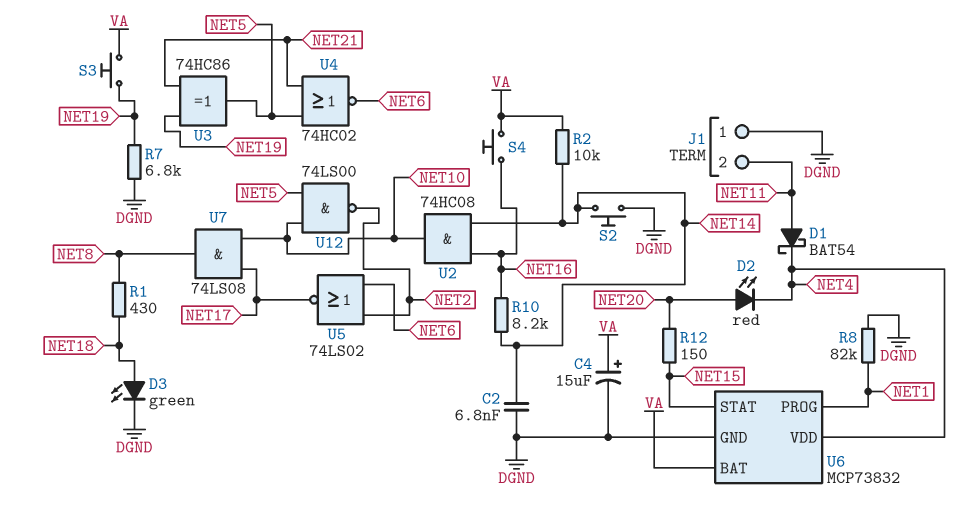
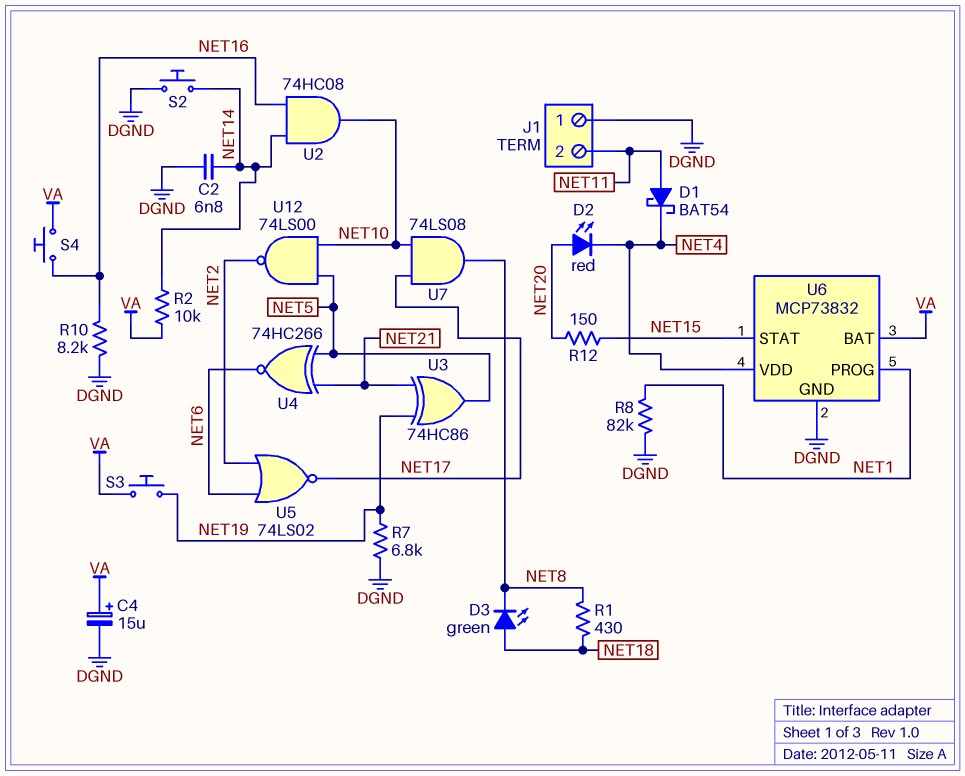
D3: LED green (A NET18, K DGND) -> LED green (A NET18, K NET8)
R10: 8.2k (NET14, NET16) -> 8.2k (DGND, NET16)
U4: NOR 74HC02 (in NET5, in NET21, out NET6) -> XNOR 74HC266 (in NET5, in NET21, out NET6)

